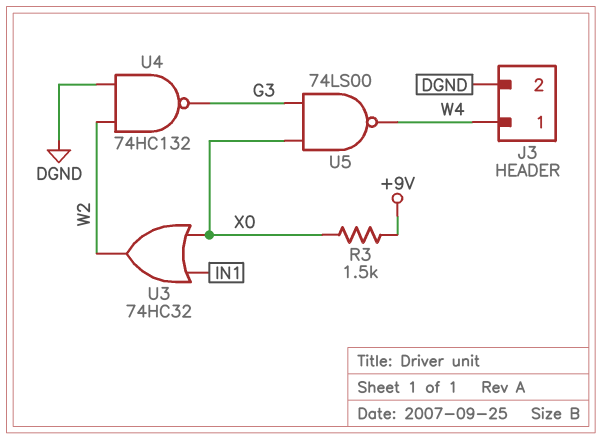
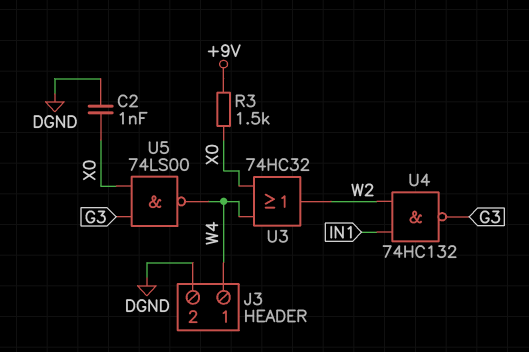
C2: none -> 1nF (DGND, X0)
U3: OR 74HC32 (in IN1, in X0, out W2) -> OR 74HC32 (in W4, in X0, out W2)
U4: NAND 74HC132 (in DGND, in W2, out G3) -> NAND 74HC132 (in IN1, in W2, out G3)

